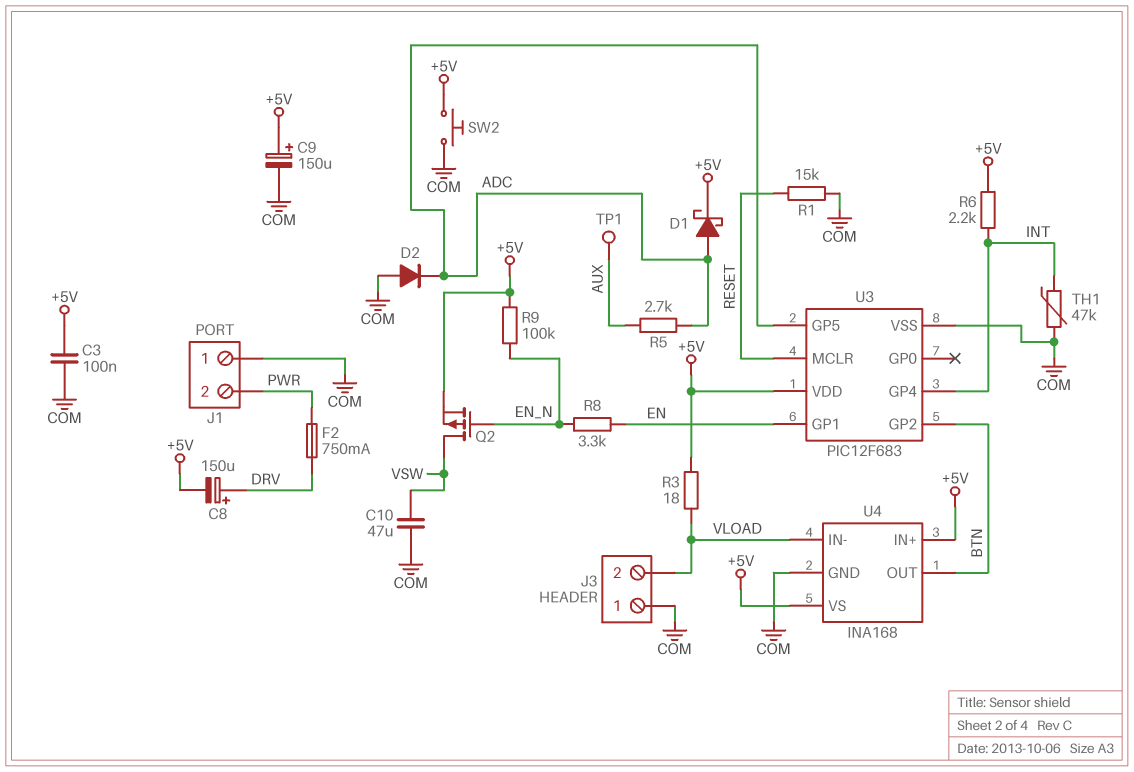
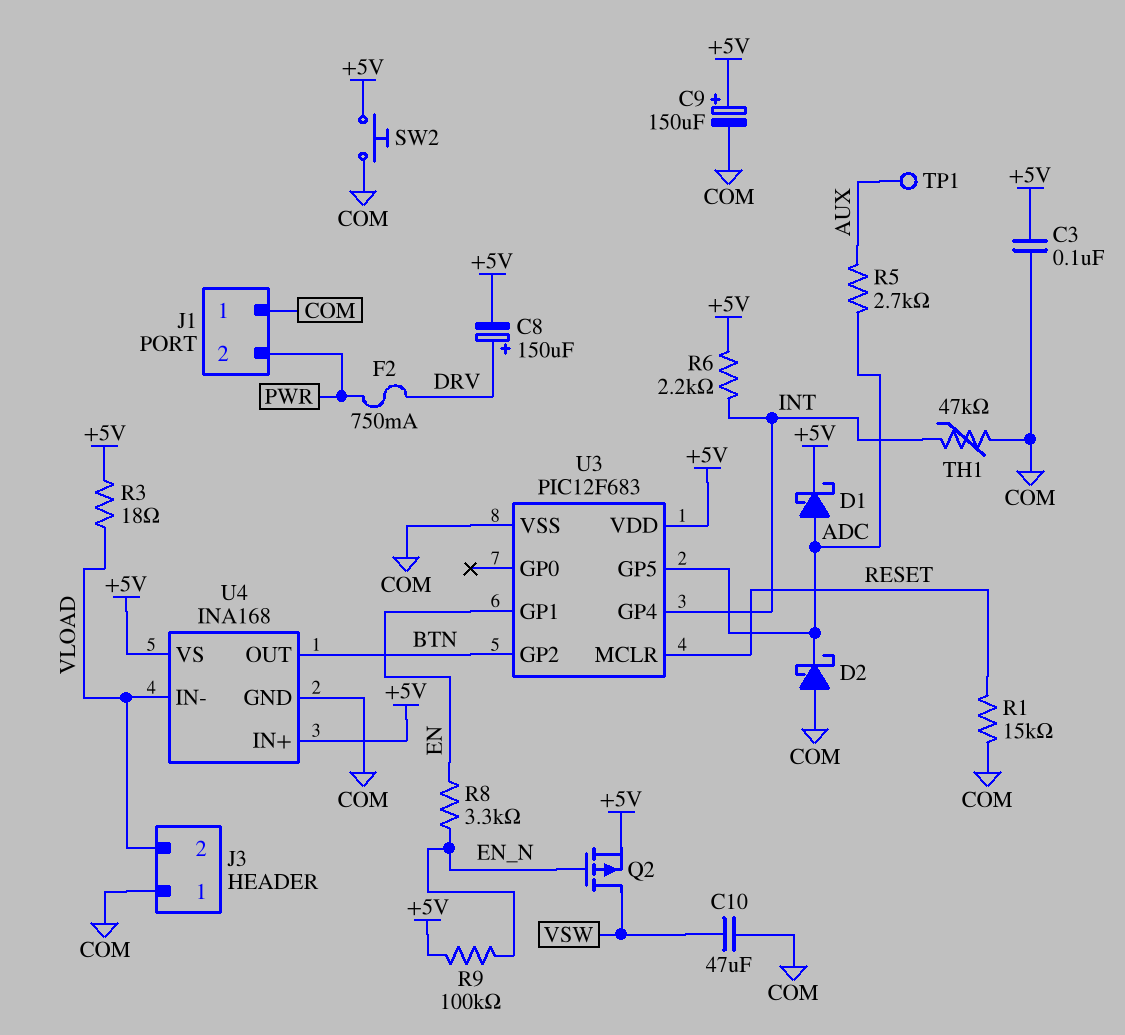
D2: diode (A COM, K ADC) -> schottky (A COM, K ADC)

